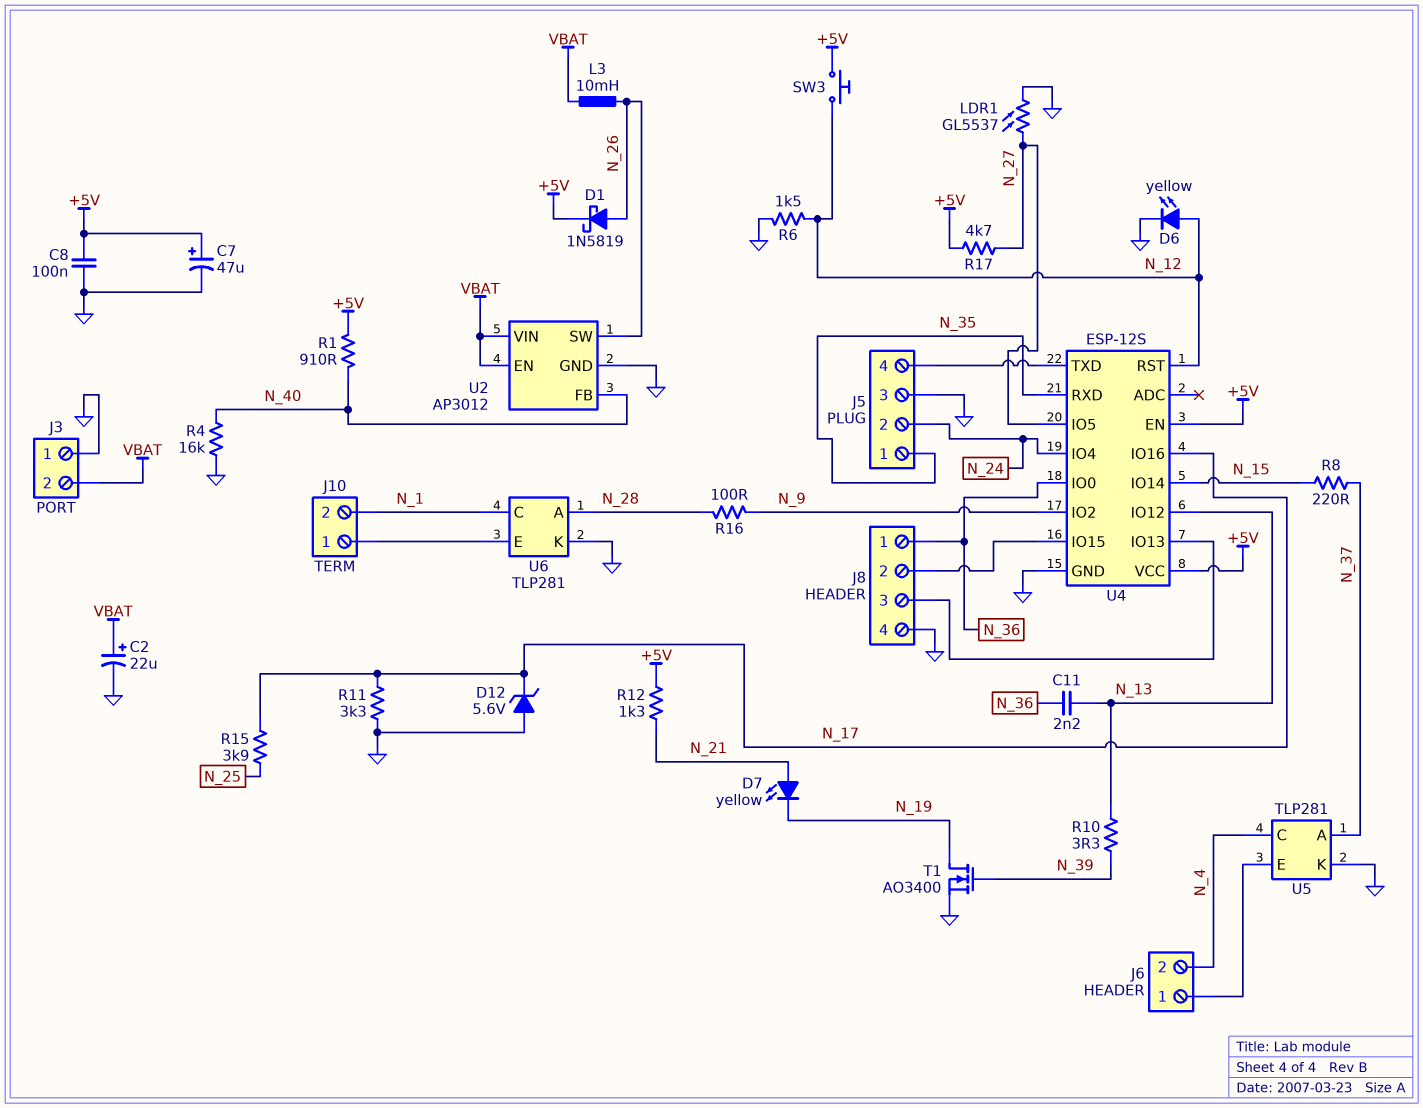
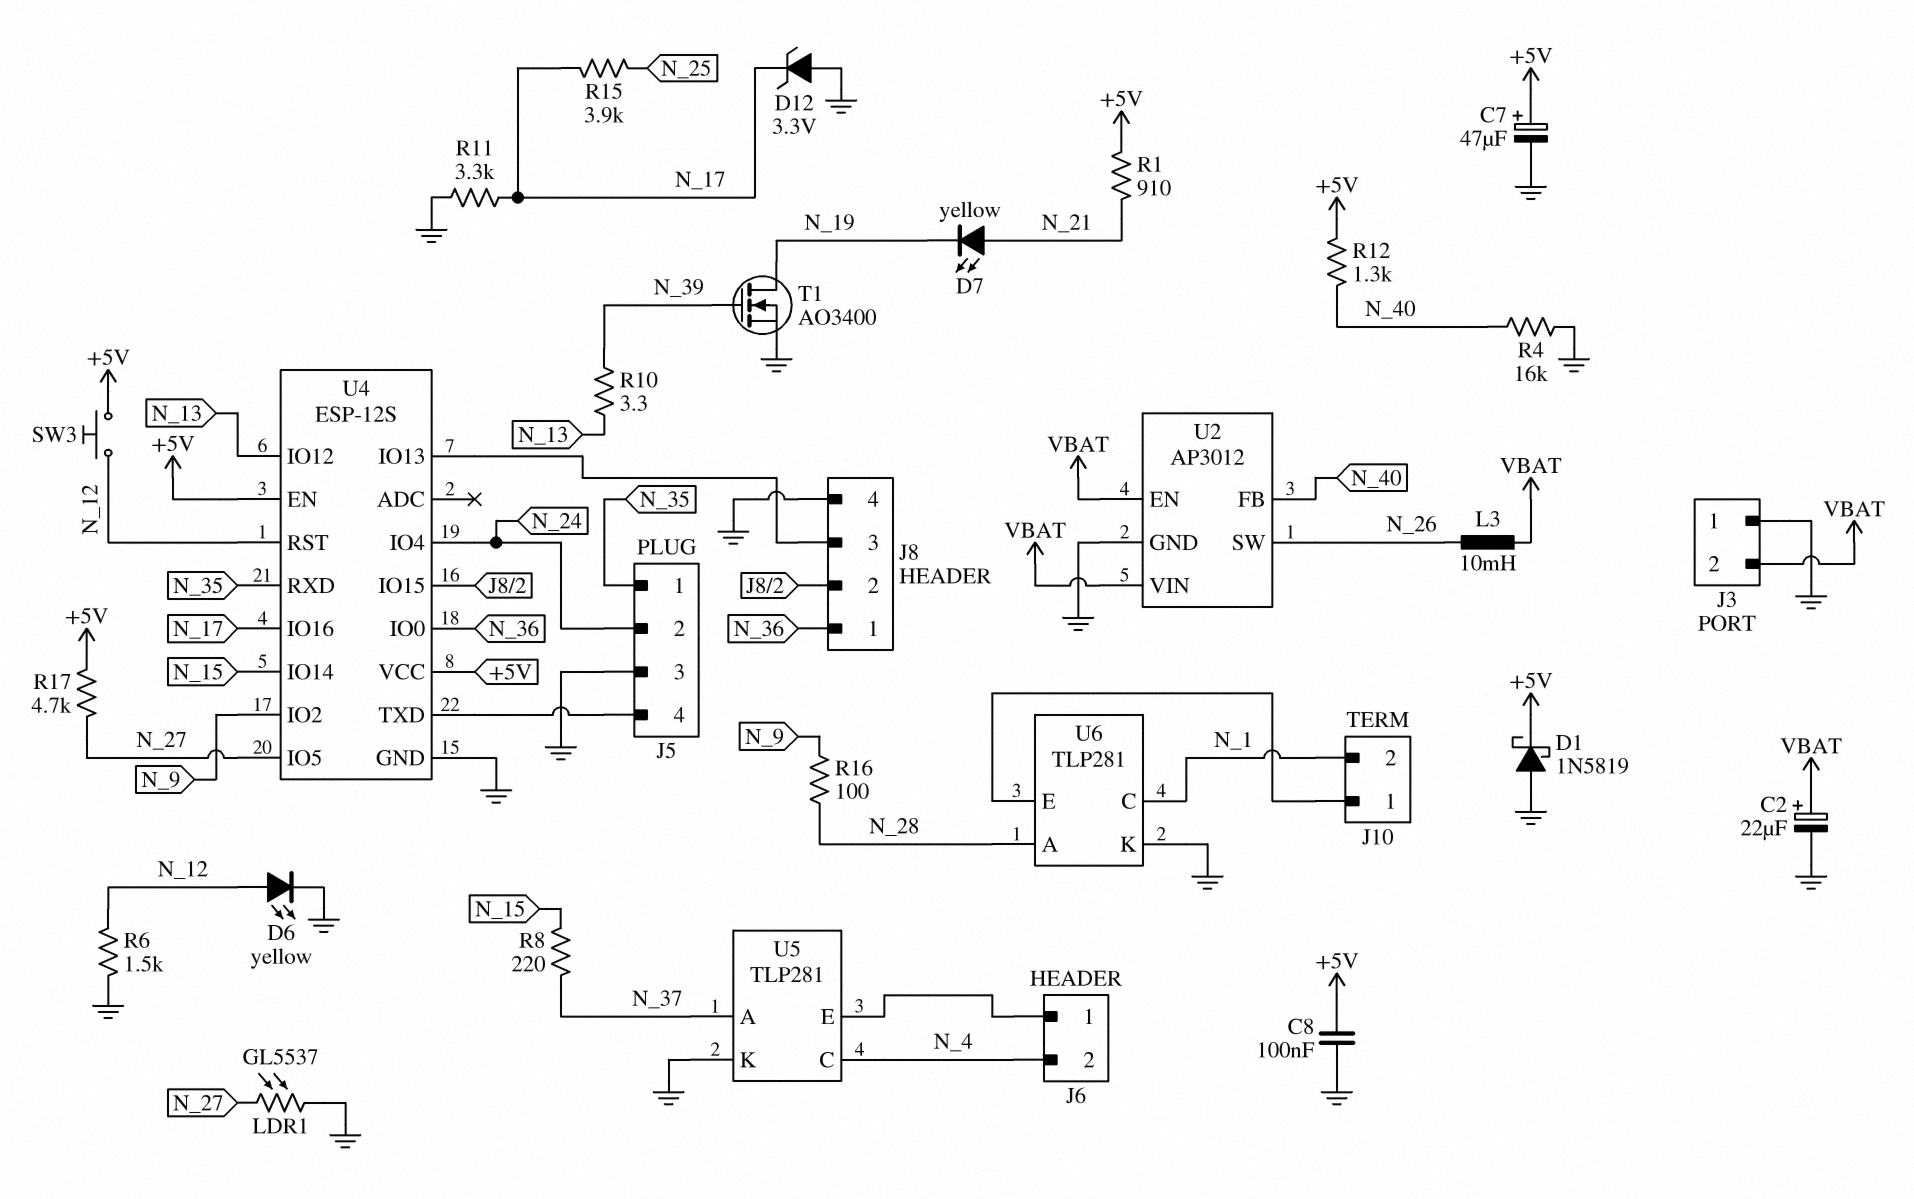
C11: 2.2nF (N_13, N_36) -> none
D1: schottky 1N5819 (A N_26, K +5V) -> schottky 1N5819 (A GND, K +5V)
D12: zener 5.6V (A GND, K N_17) -> zener 3.3V (A GND, K N_17)
R1: 910 (+5V, N_40) -> 910 (+5V, N_21)
R12: 1.3k (+5V, N_21) -> 1.3k (+5V, N_40)

